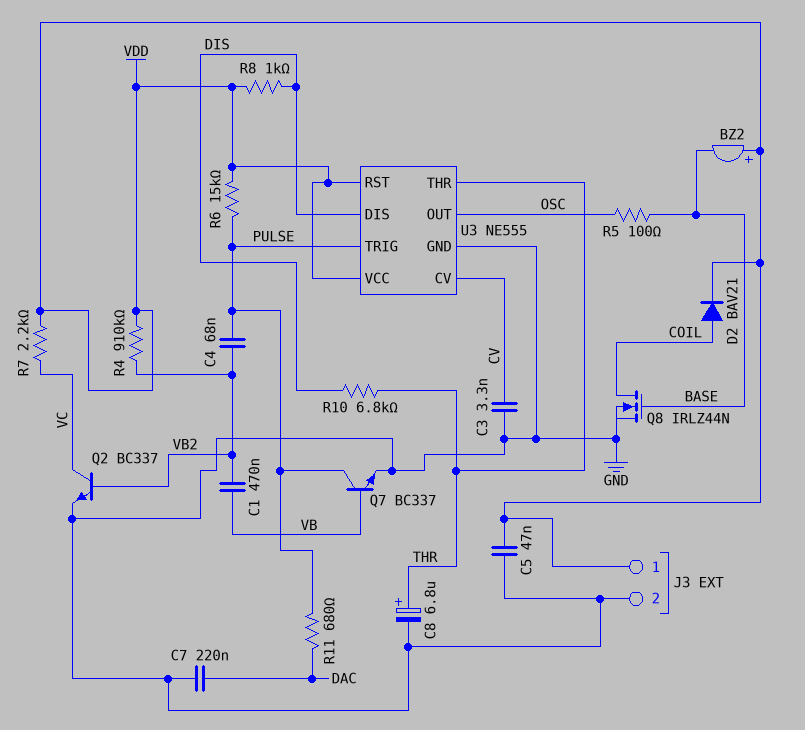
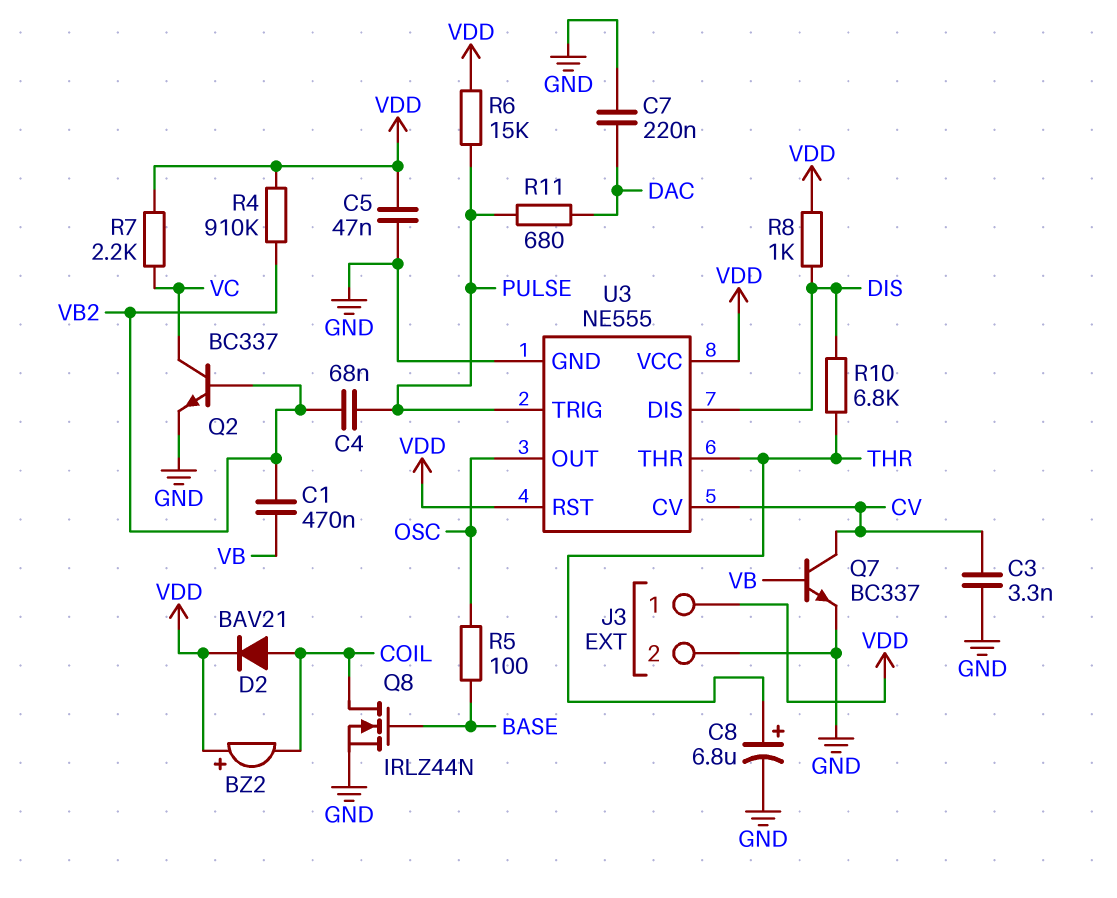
BZ2: buzzer (plus VDD, minus BASE) -> buzzer (plus VDD, minus COIL)
Q7: NPN BC337 (B VB, C PULSE, E GND) -> NPN BC337 (B VB, C CV, E GND)

